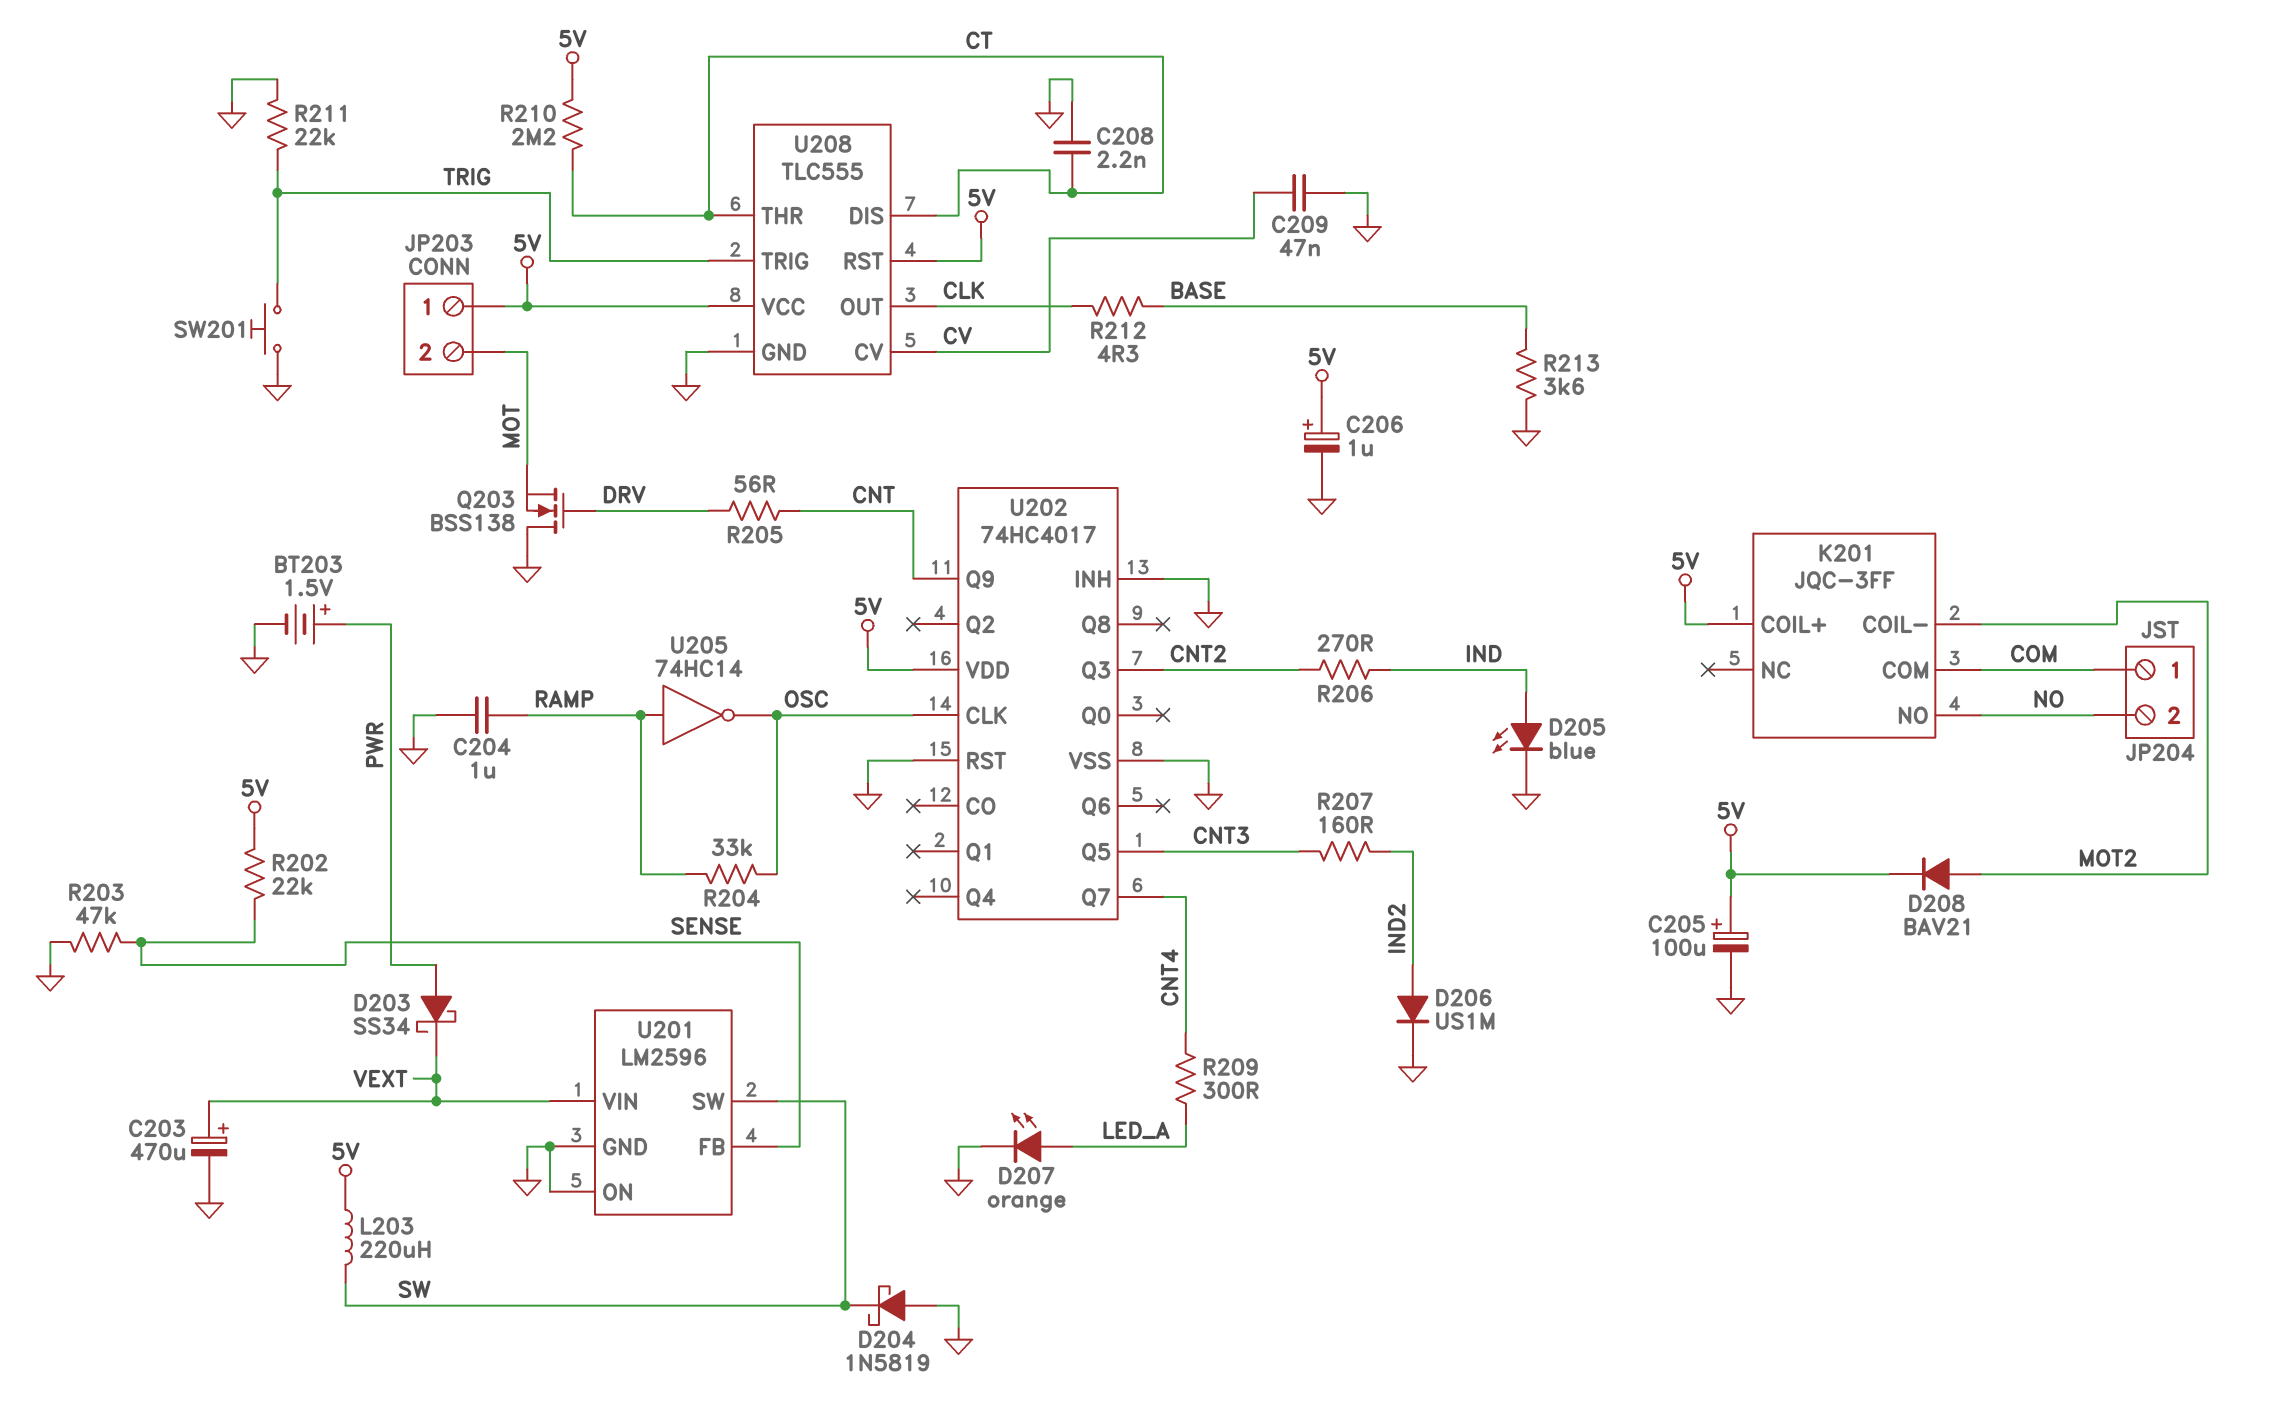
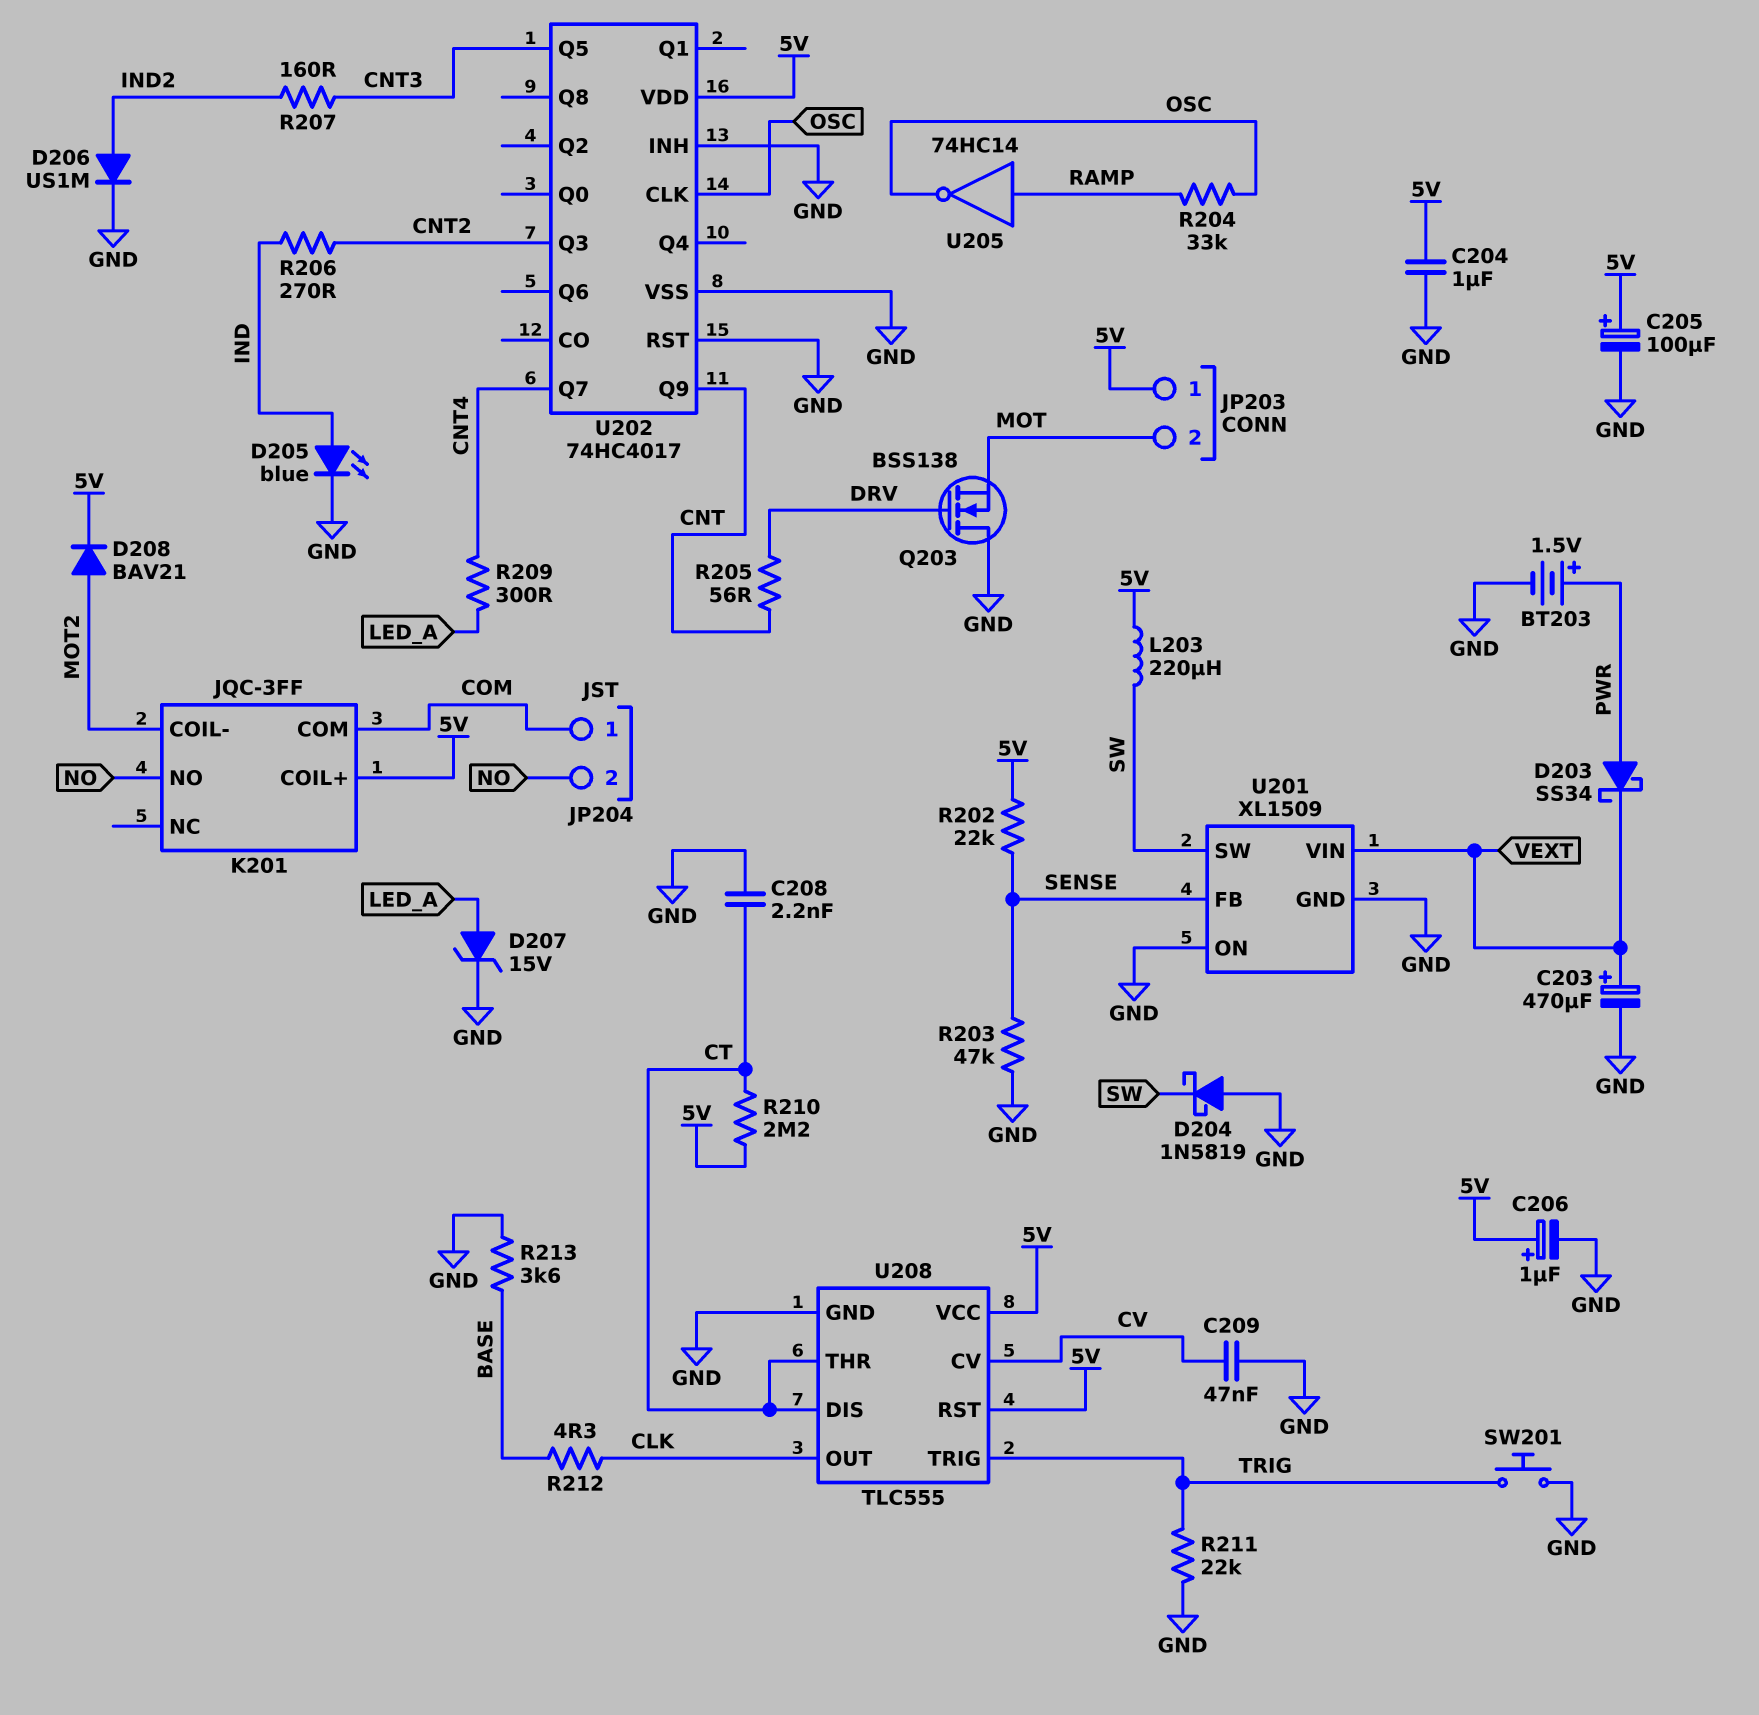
C204: 1uF (GND, RAMP) -> 1uF (5V, GND)
D207: LED orange (A LED_A, K GND) -> zener 15V (A LED_A, K GND)
U201: LM2596 -> XL1509

